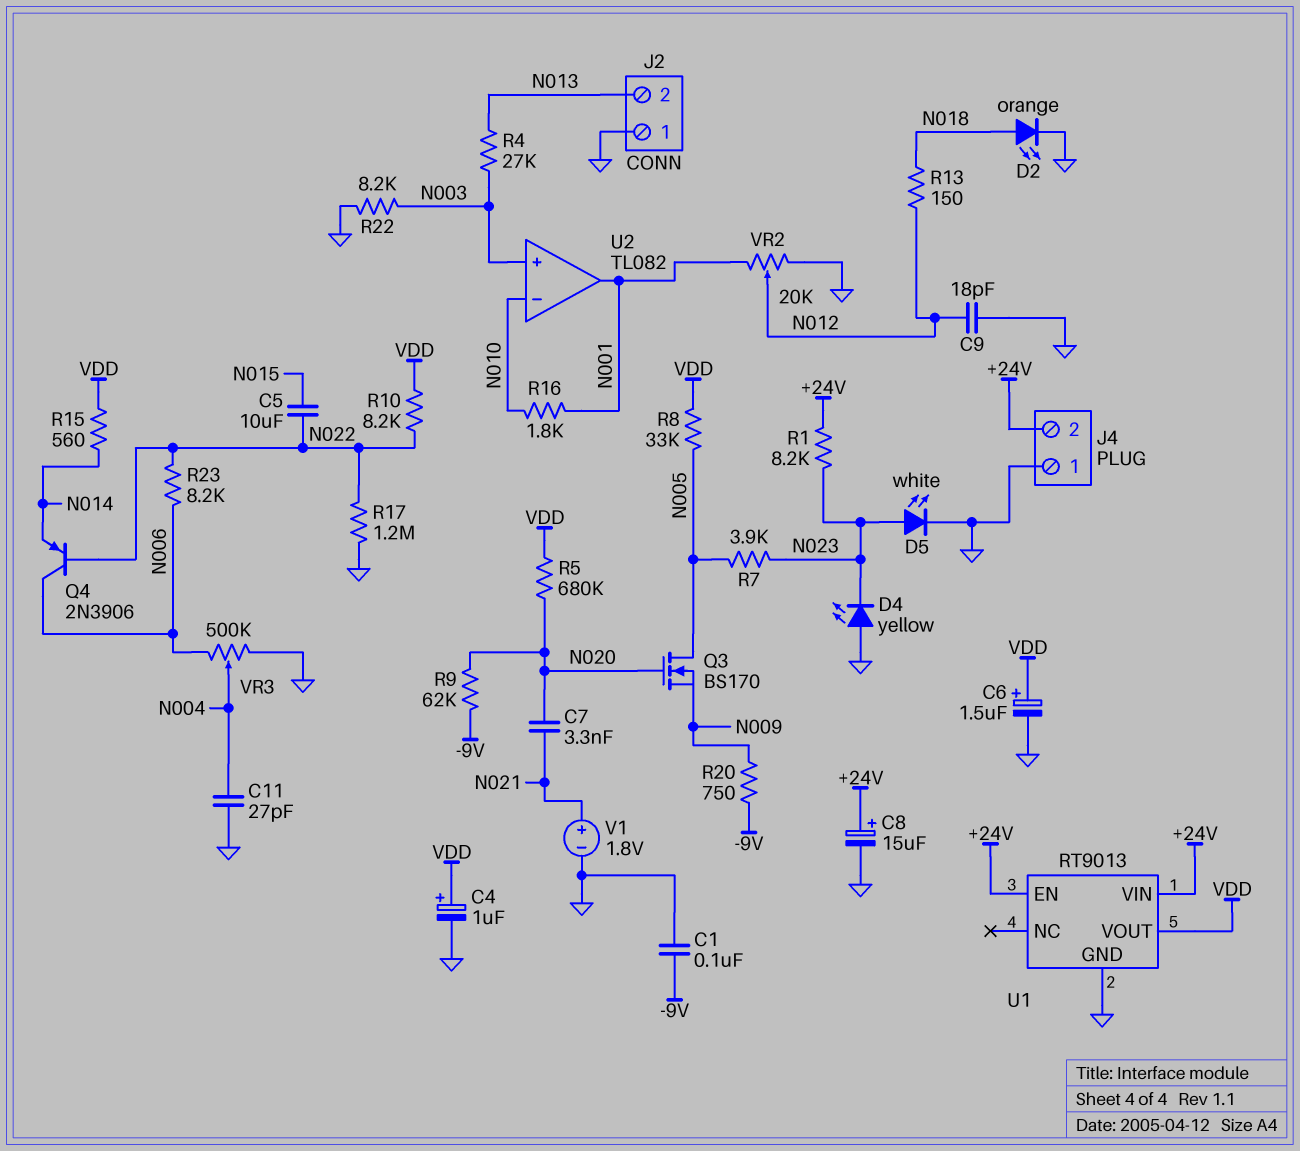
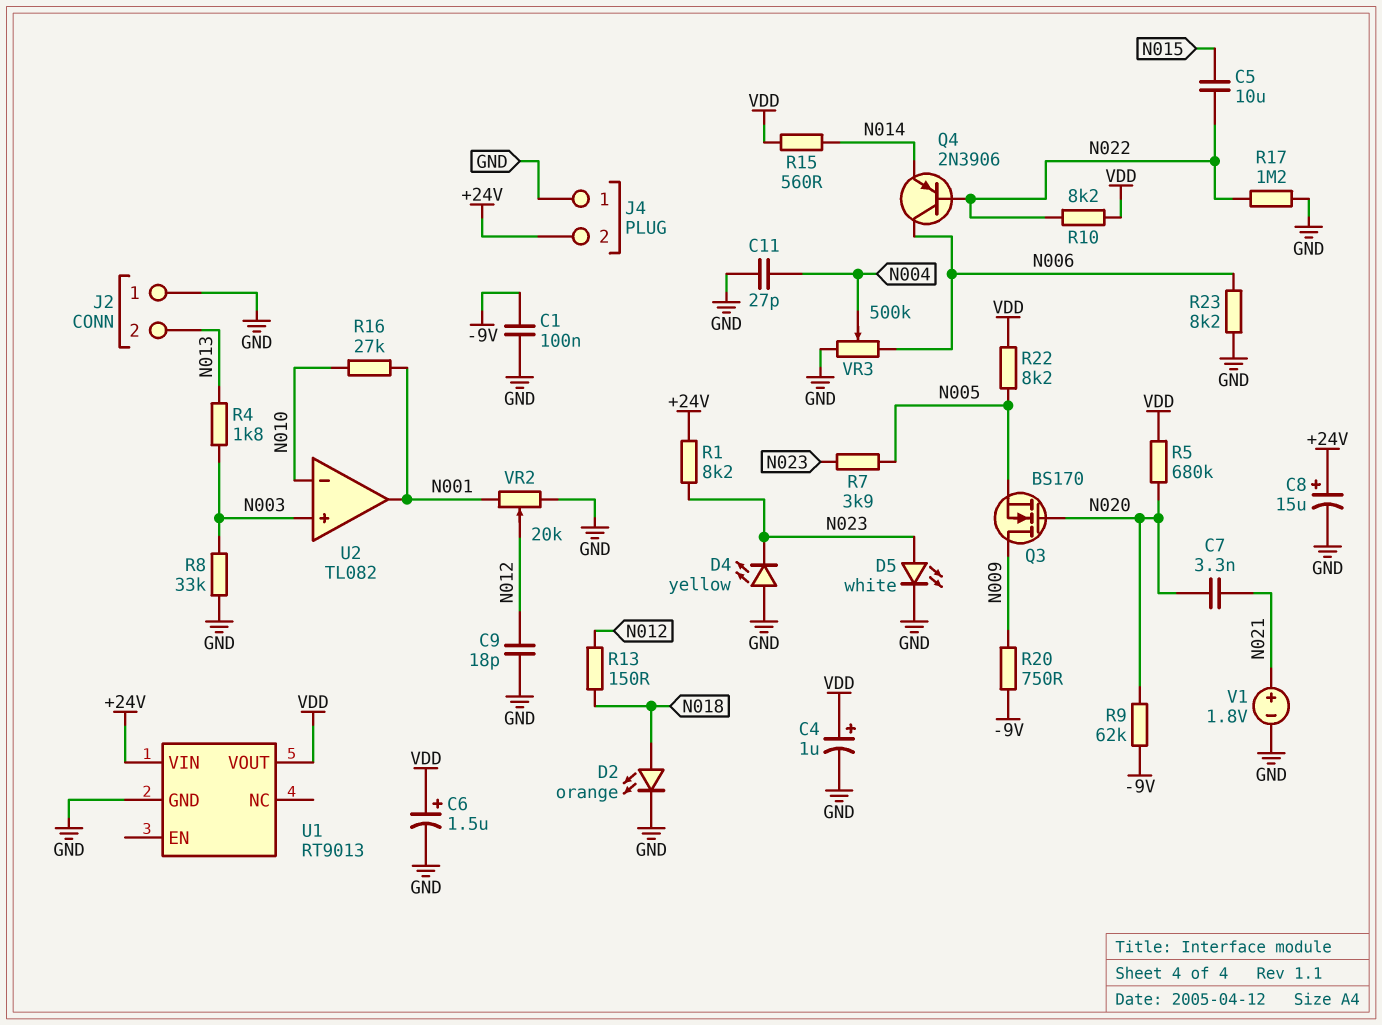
Q3: NMOS BS170 (G N020, D N005, S N009) -> NMOS BS170 (G N020, D N009, S N005)
R4: 27k (N003, N013) -> 1.8k (N003, N013)
R8: 33k (N005, VDD) -> 33k (GND, N003)
R16: 1.8k (N001, N010) -> 27k (N001, N010)
R22: 8.2k (GND, N003) -> 8.2k (N005, VDD)
R23: 8.2k (N006, N022) -> 8.2k (GND, N006)
U1 pin EN: +24V -> none

